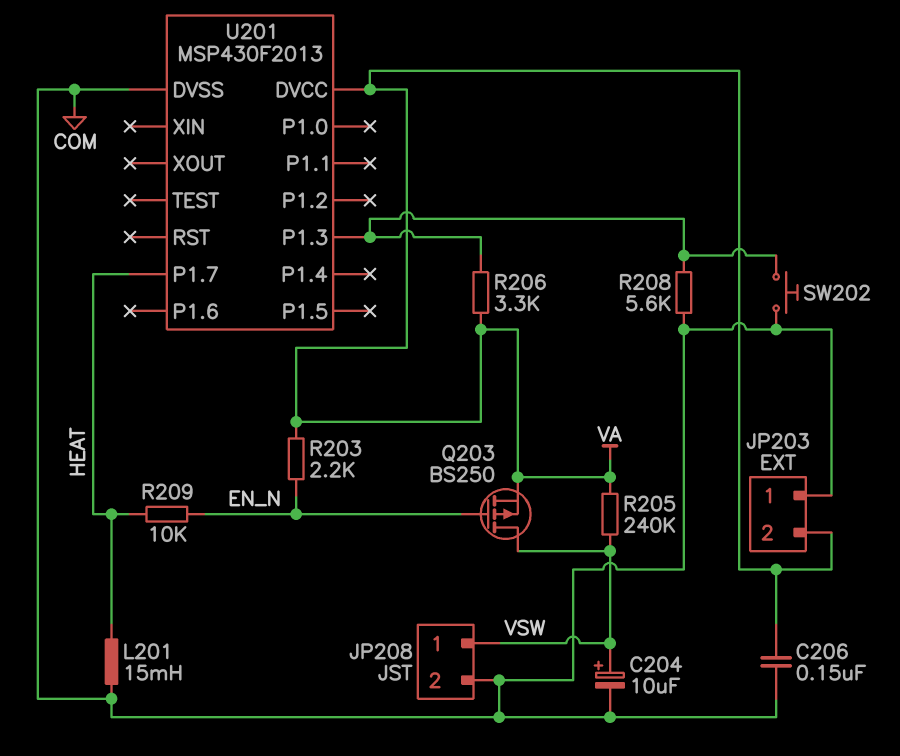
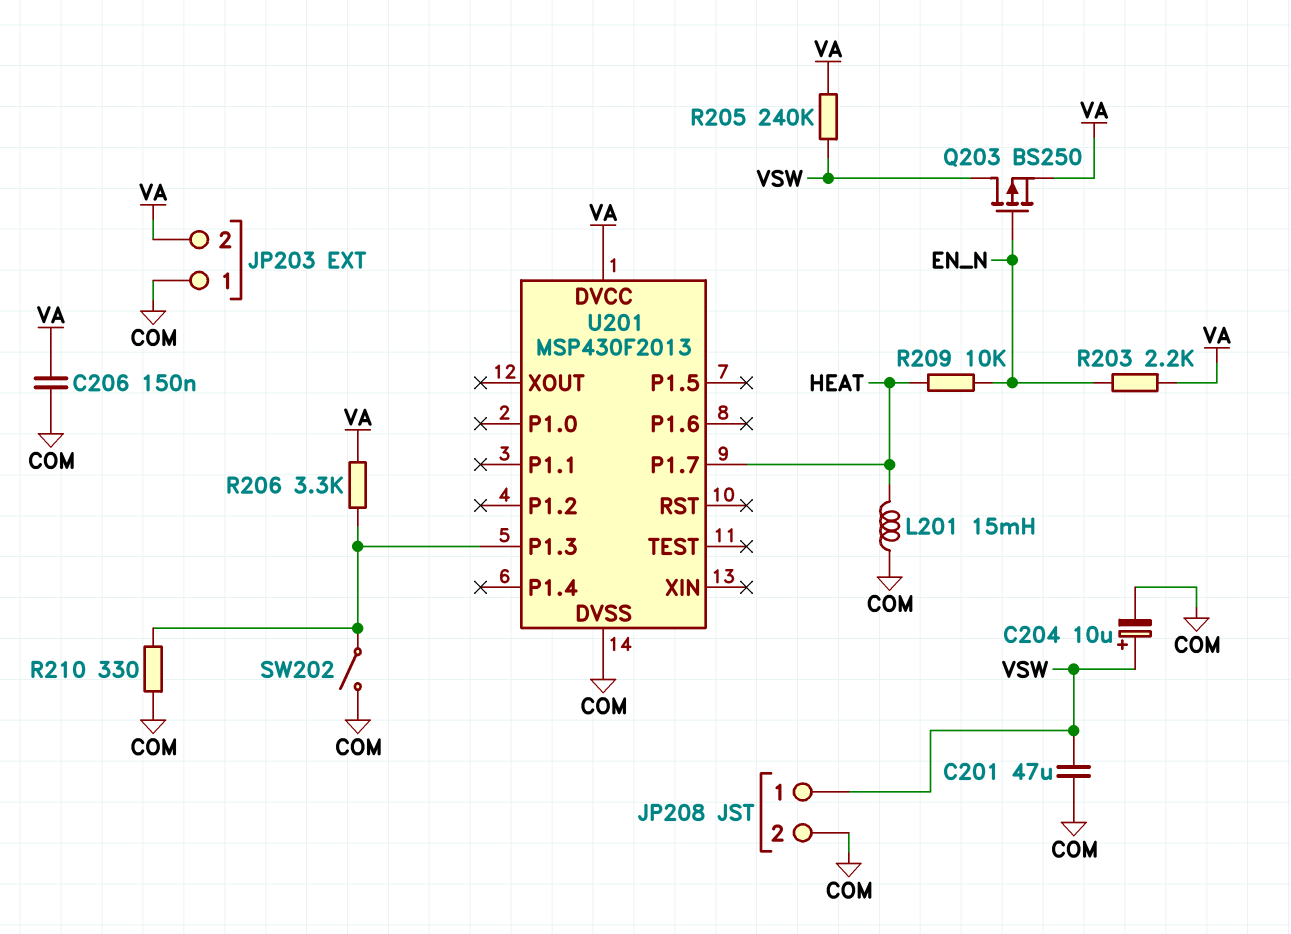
C201: none -> 47uF (COM, VSW)
R208: 5.6k (COM, U201/P1.3) -> none
R210: none -> 330 (COM, U201/P1.3)
SW202: button (COM, U201/P1.3) -> switch (COM, U201/P1.3)

